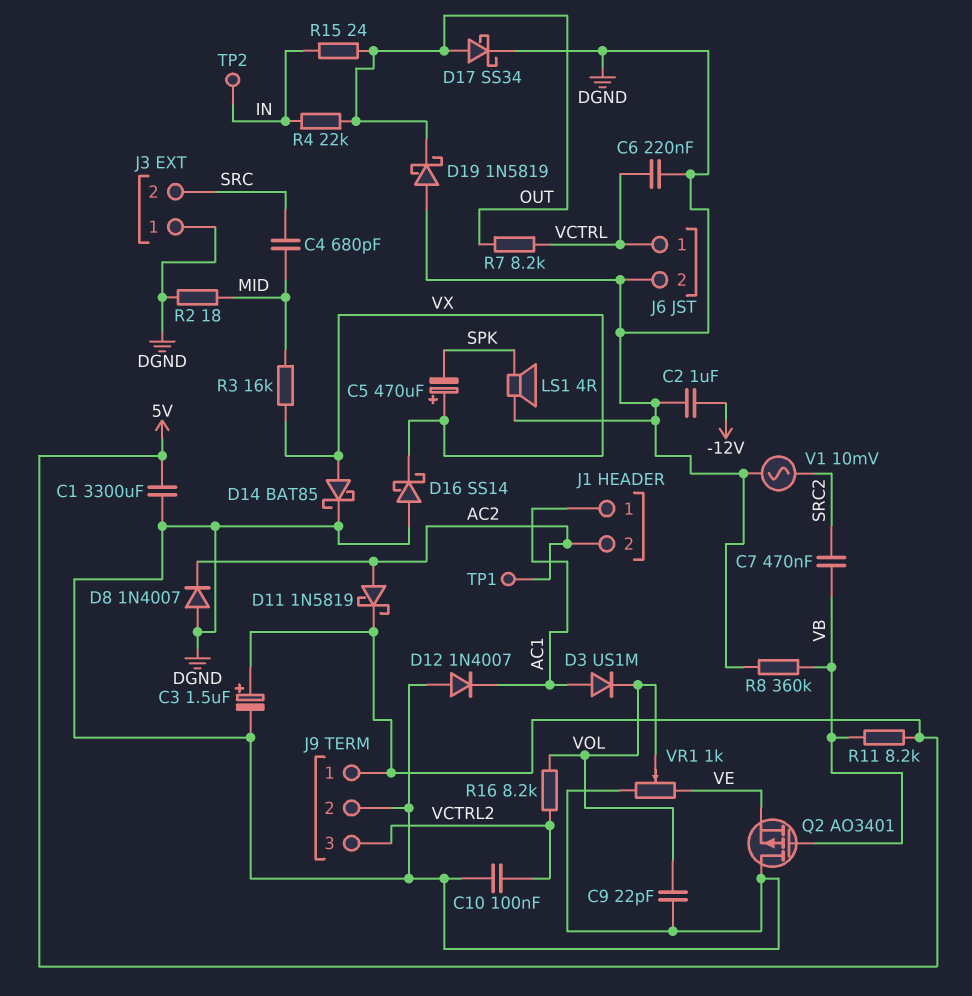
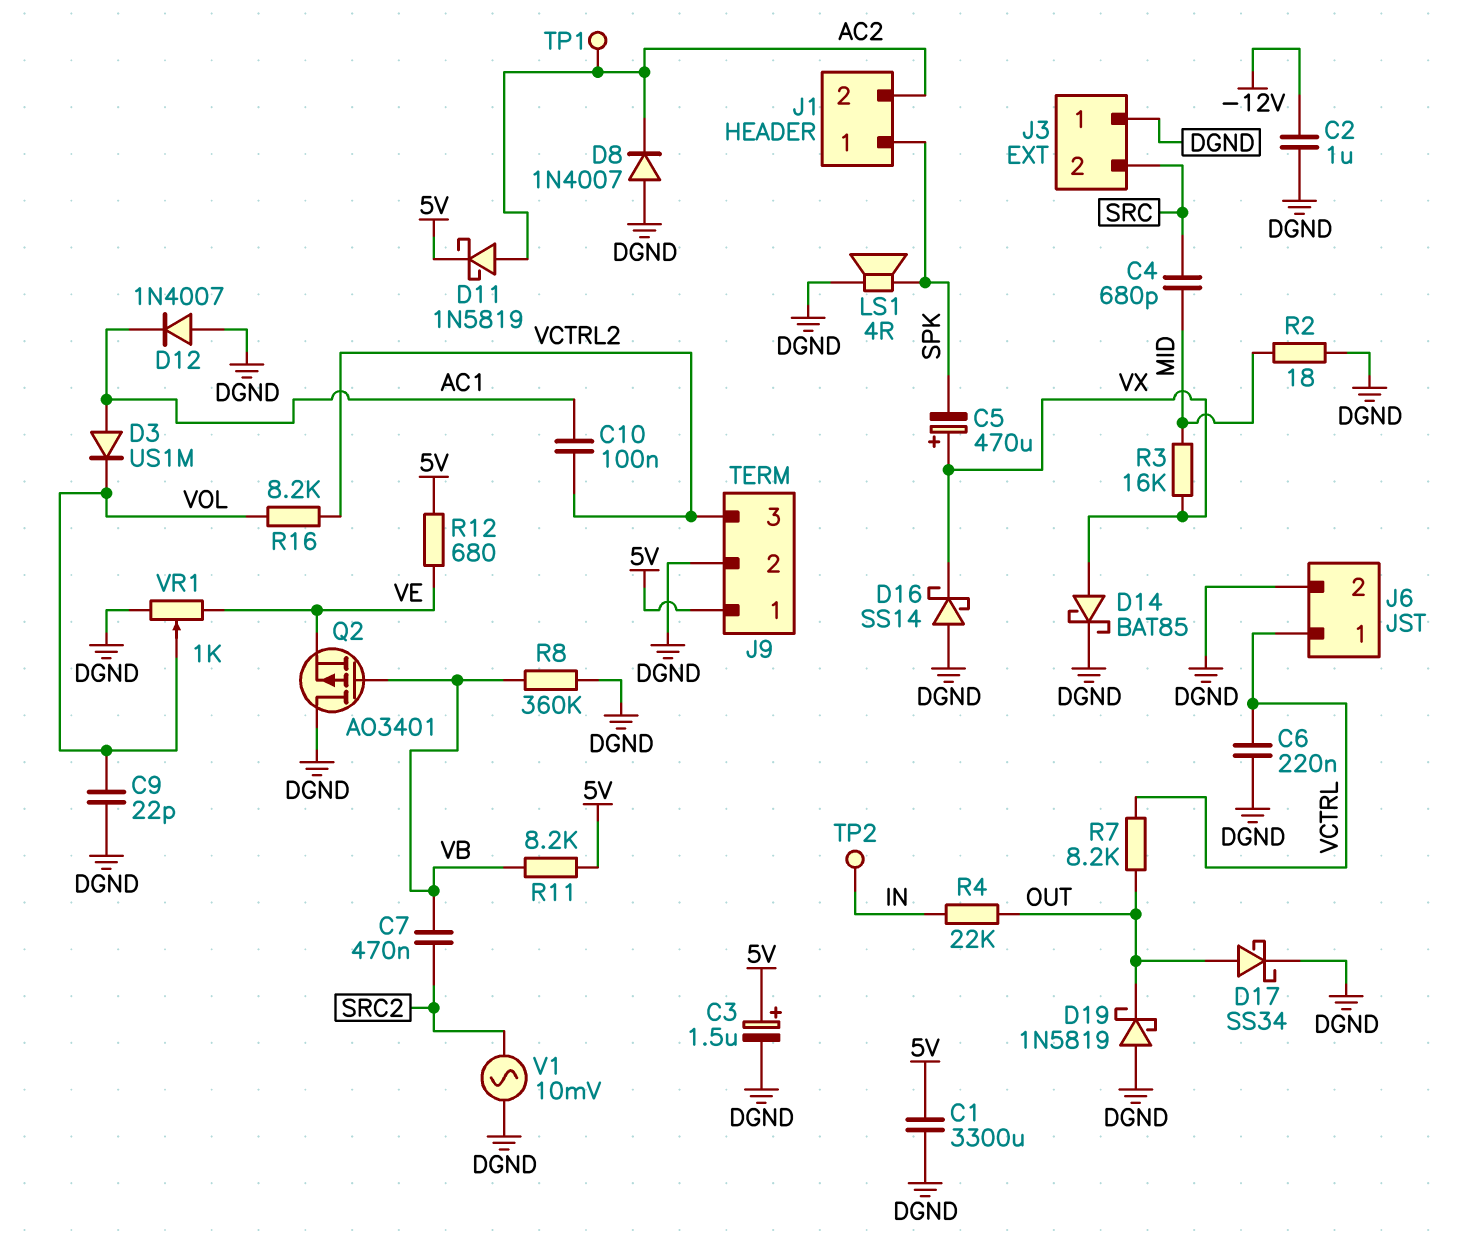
C10: 100nF (DGND, VCTRL2) -> 100nF (AC1, VCTRL2)
J1 pin 1: AC1 -> SPK
R12: none -> 680 (5V, VE)
R15: 24 (IN, OUT) -> none

